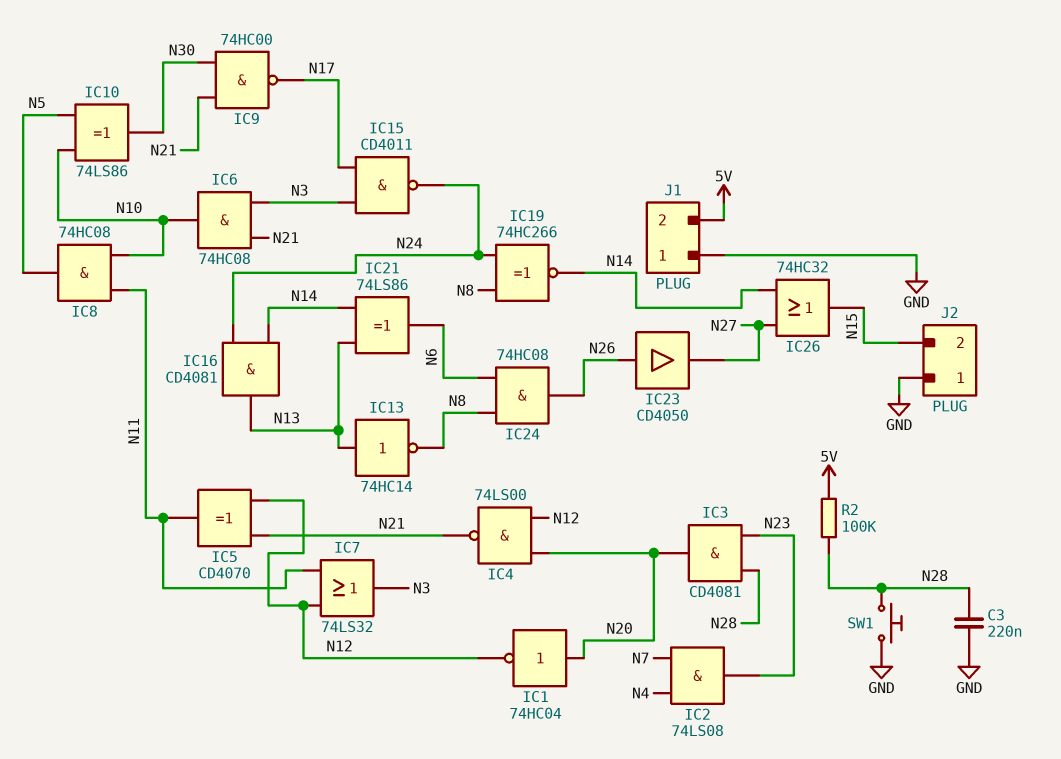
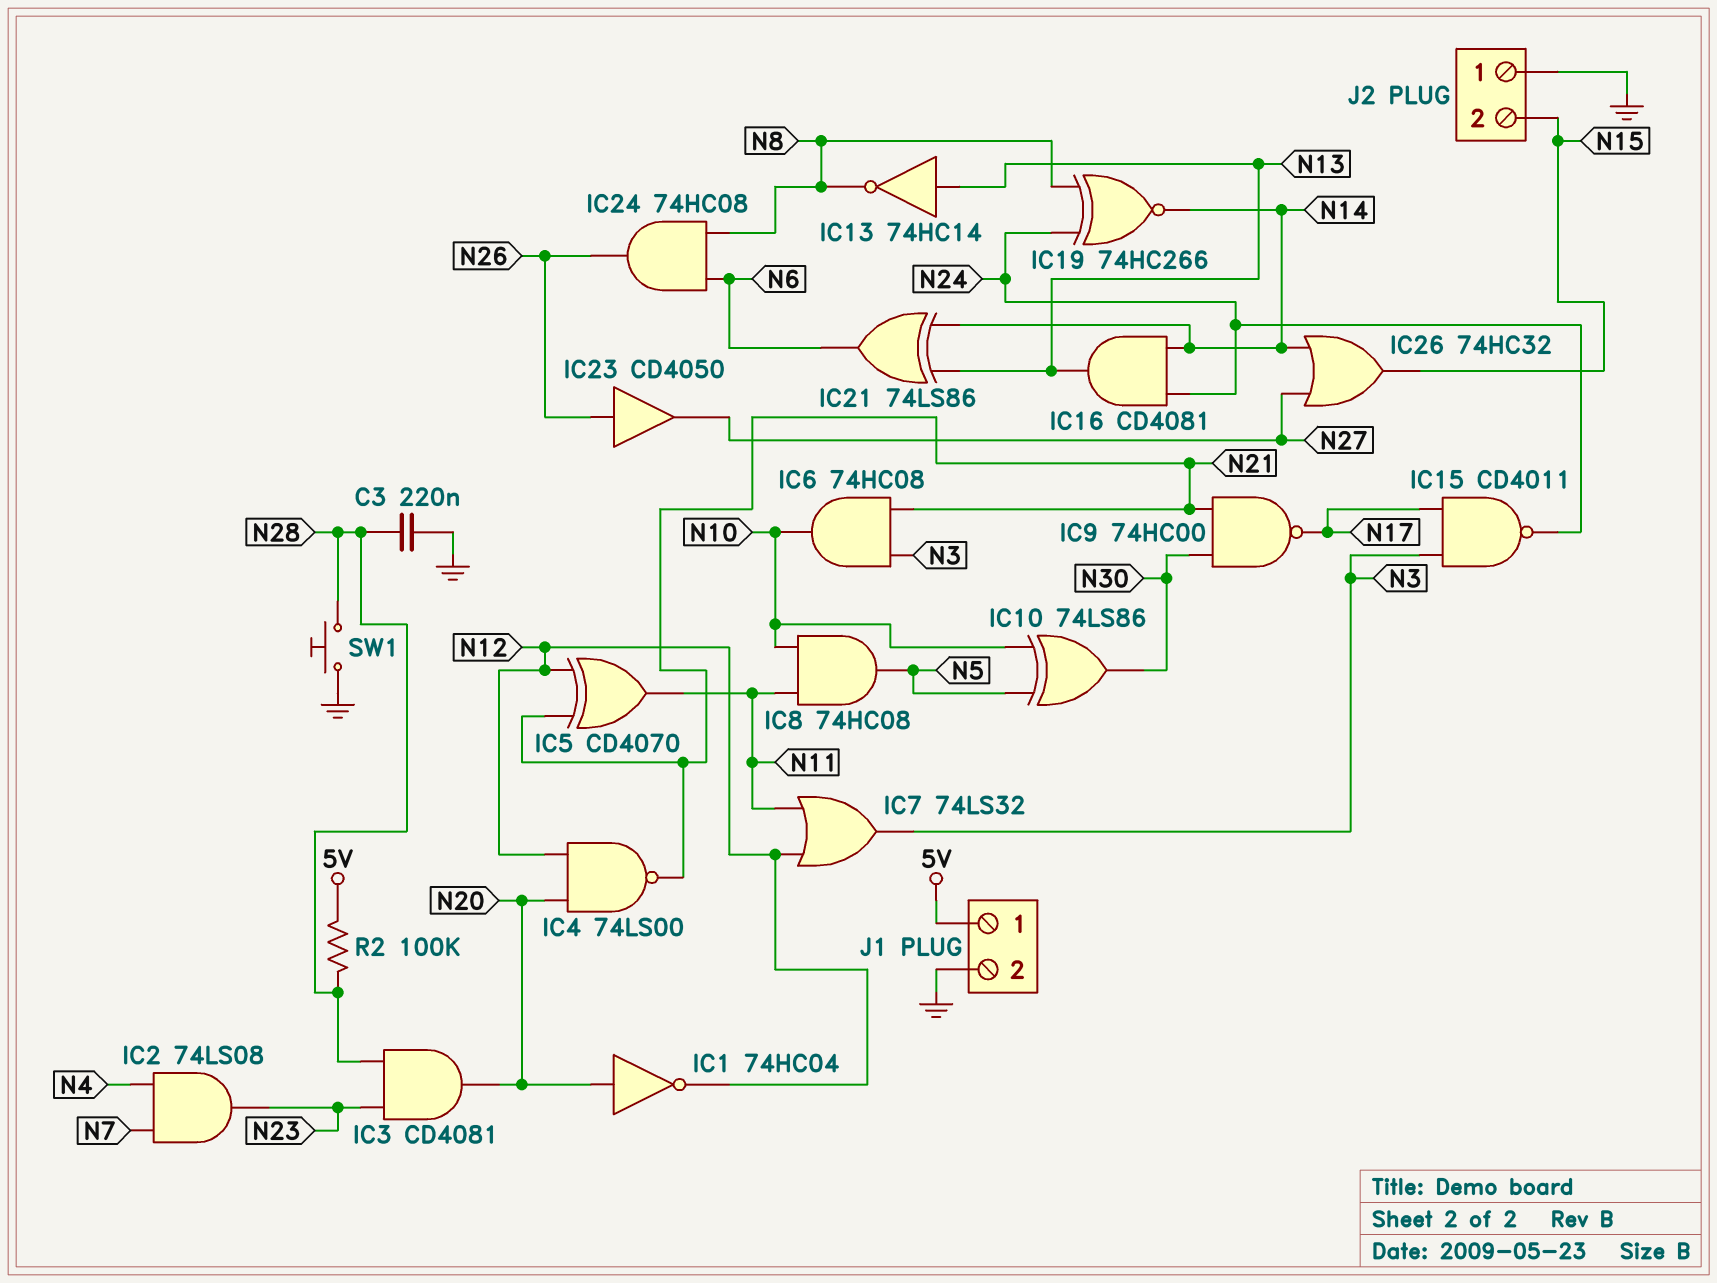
J1 pin 1: GND -> 5V
J1 pin 2: 5V -> GND

